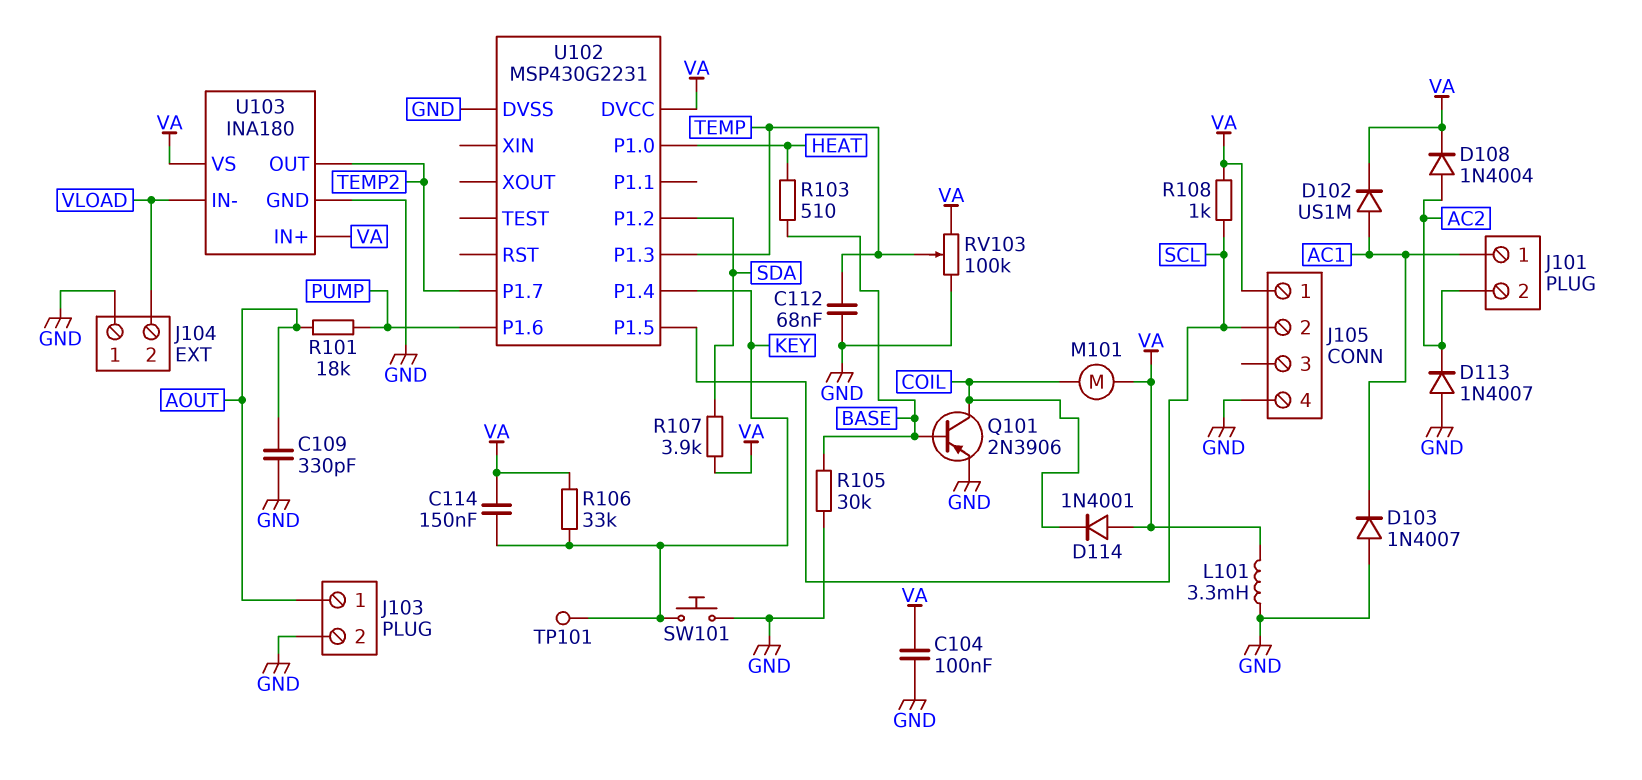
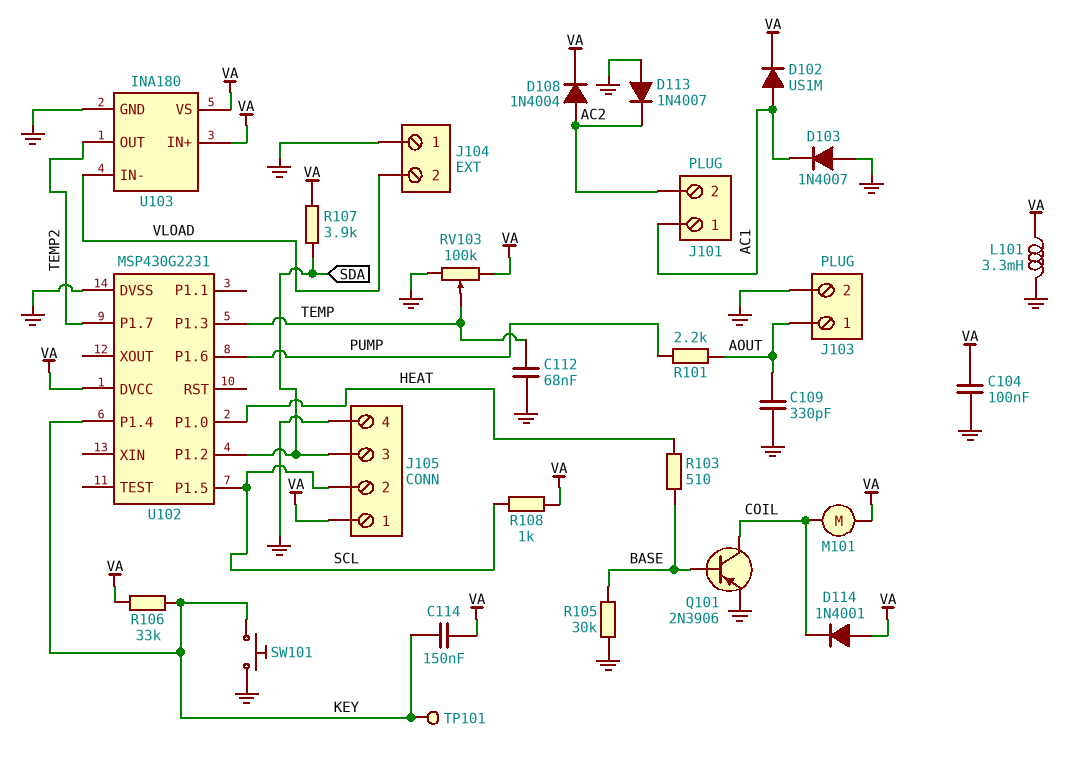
J105 pin 3: none -> SDA
R101: 18k (AOUT, PUMP) -> 2.2k (AOUT, PUMP)

